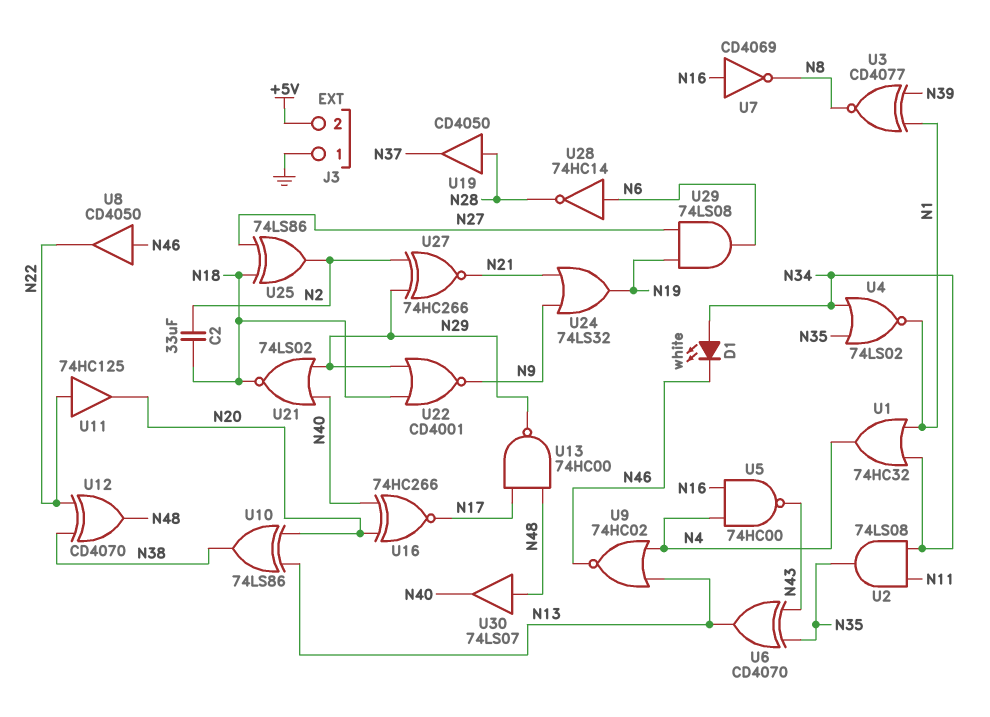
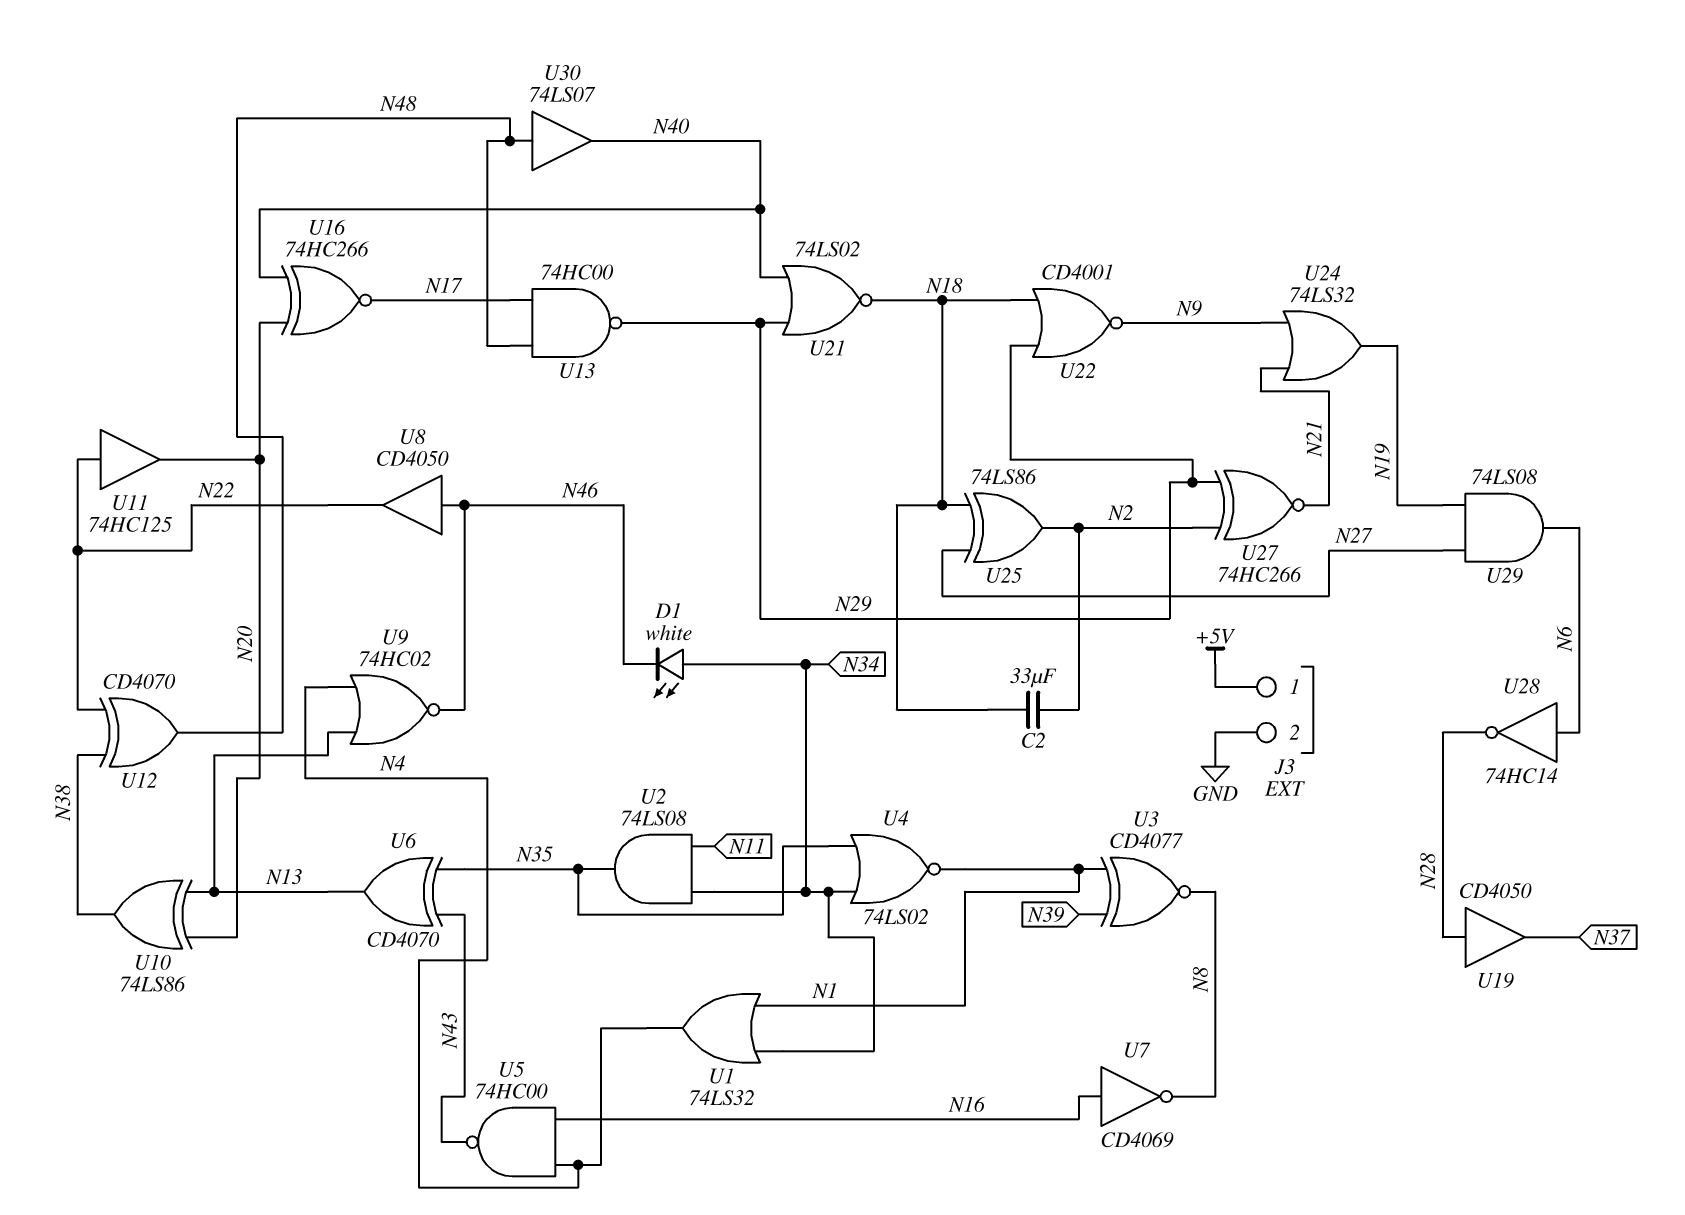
J3 pin 1: GND -> +5V
J3 pin 2: +5V -> GND
U1: OR 74HC32 (in N1, in N34, out N4) -> OR 74LS32 (in N1, in N34, out N4)

